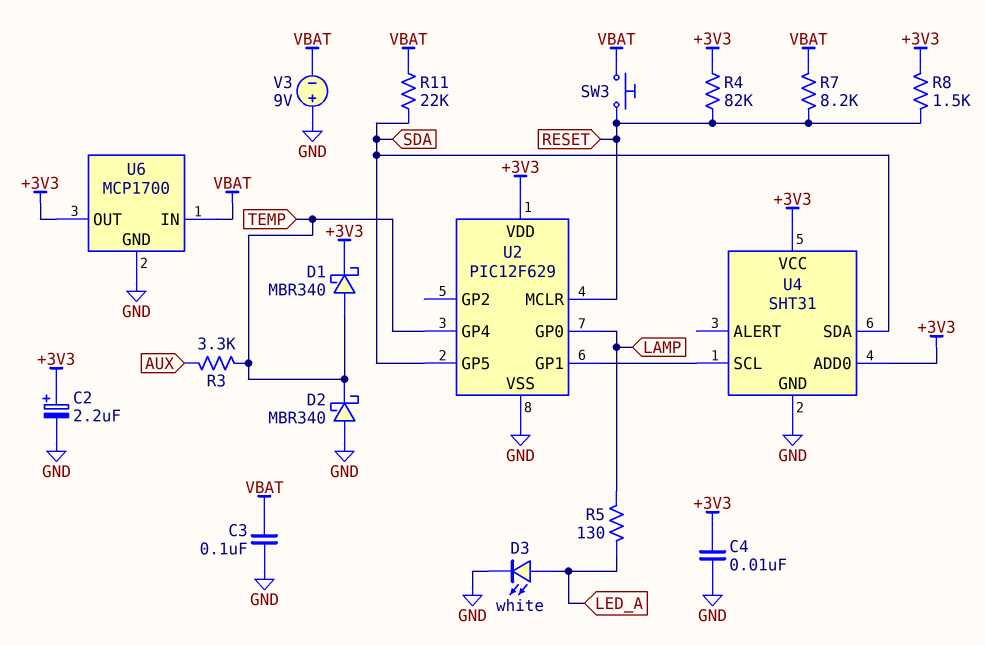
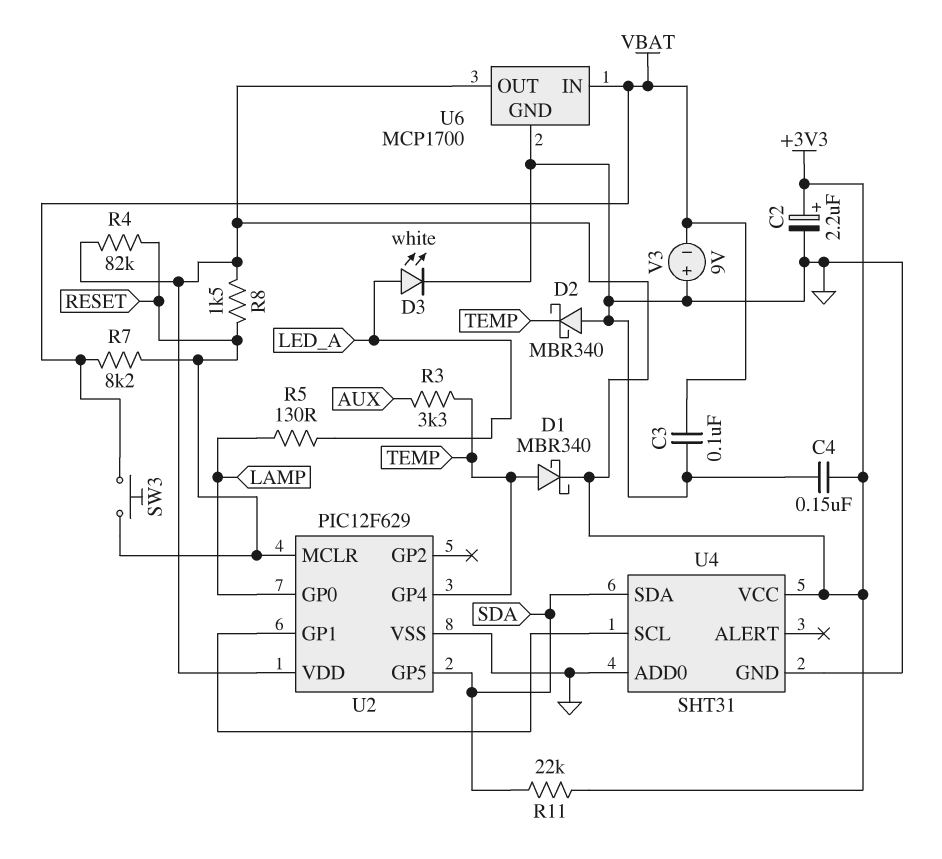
C4: 10nF (+3V3, GND) -> 150nF (+3V3, GND)
R11: 22k (SDA, VBAT) -> 22k (+3V3, SDA)
U4 pin ADD0: +3V3 -> GND

